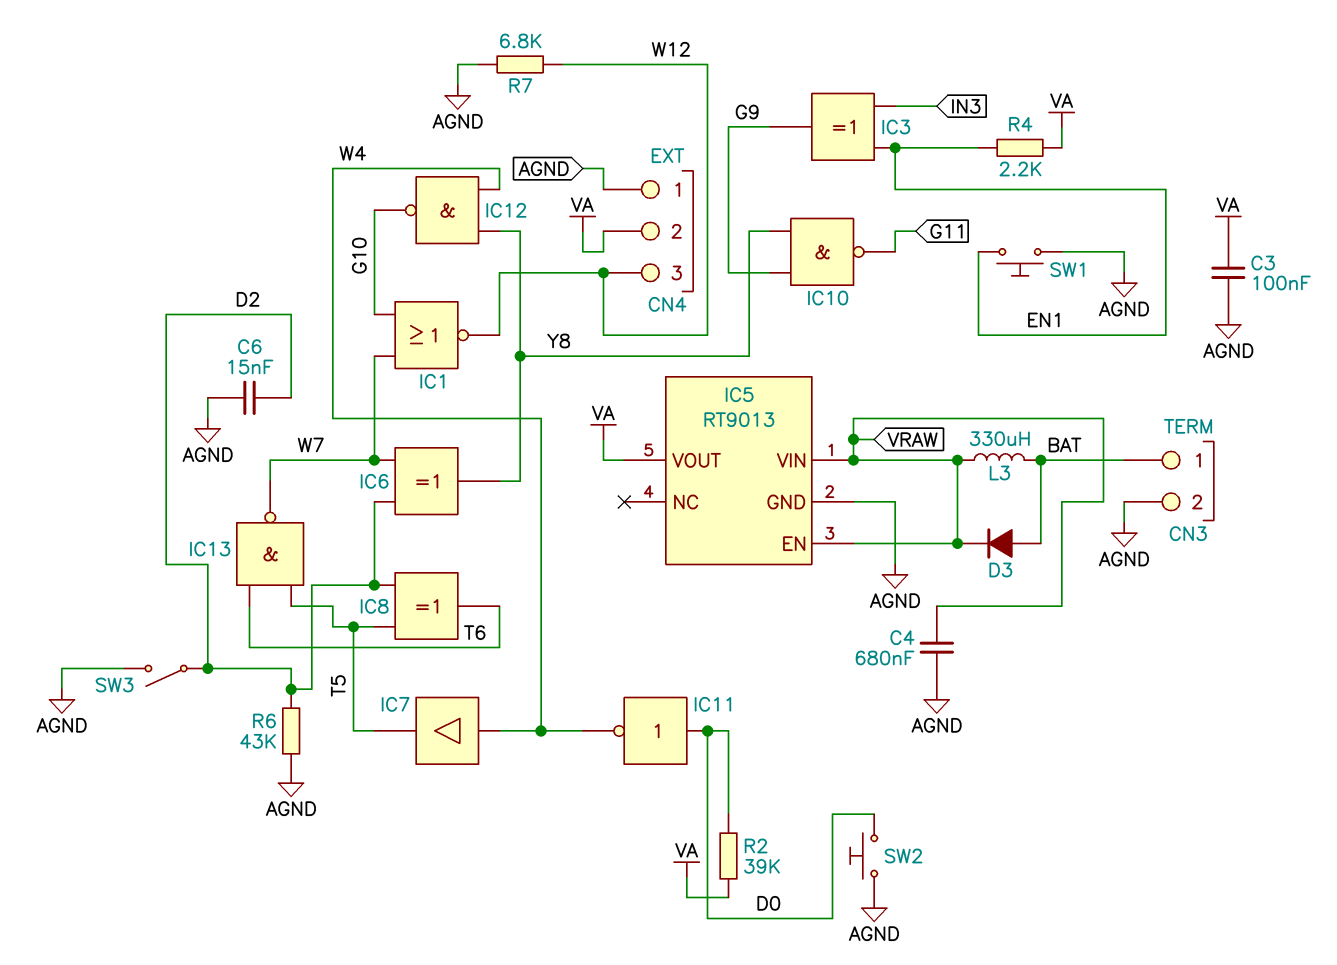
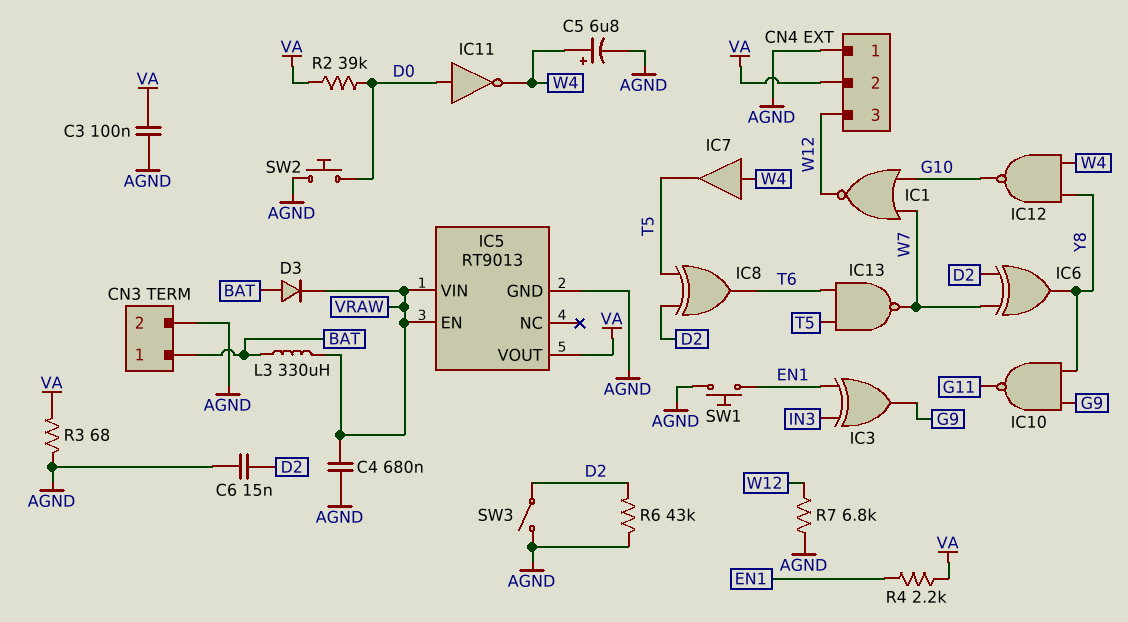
C5: none -> 6.8uF (plus W4, minus AGND)
R3: none -> 68 (AGND, VA)

